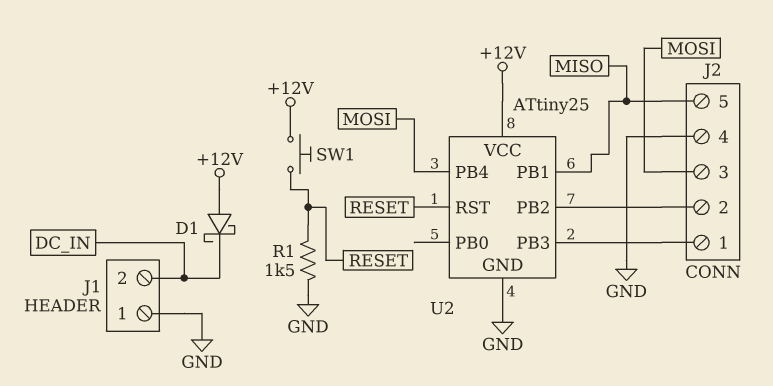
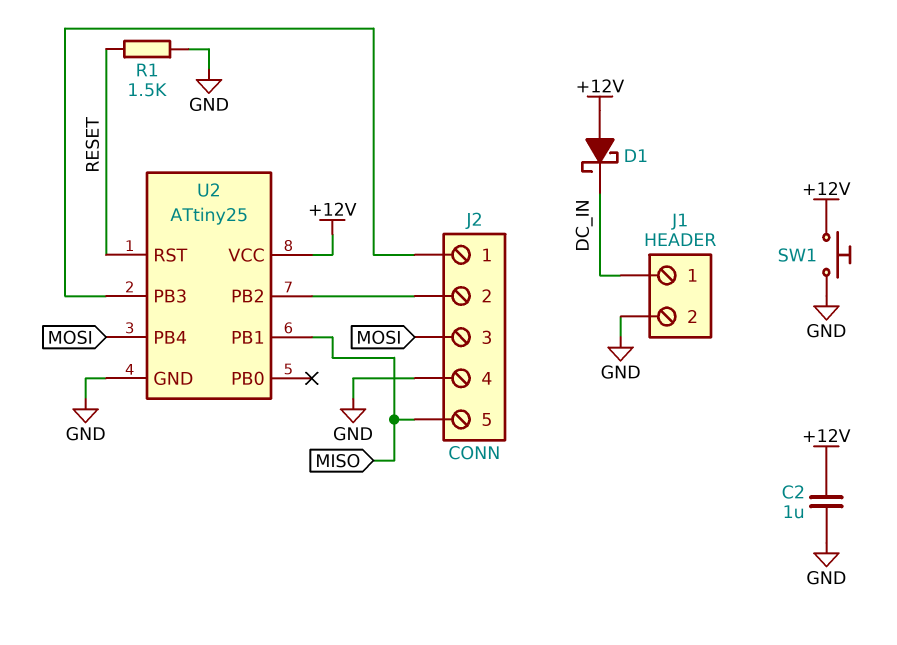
C2: none -> 1uF (+12V, GND)
J1 pin 1: GND -> DC_IN
J1 pin 2: DC_IN -> GND
SW1: button (+12V, RESET) -> button (+12V, GND)

